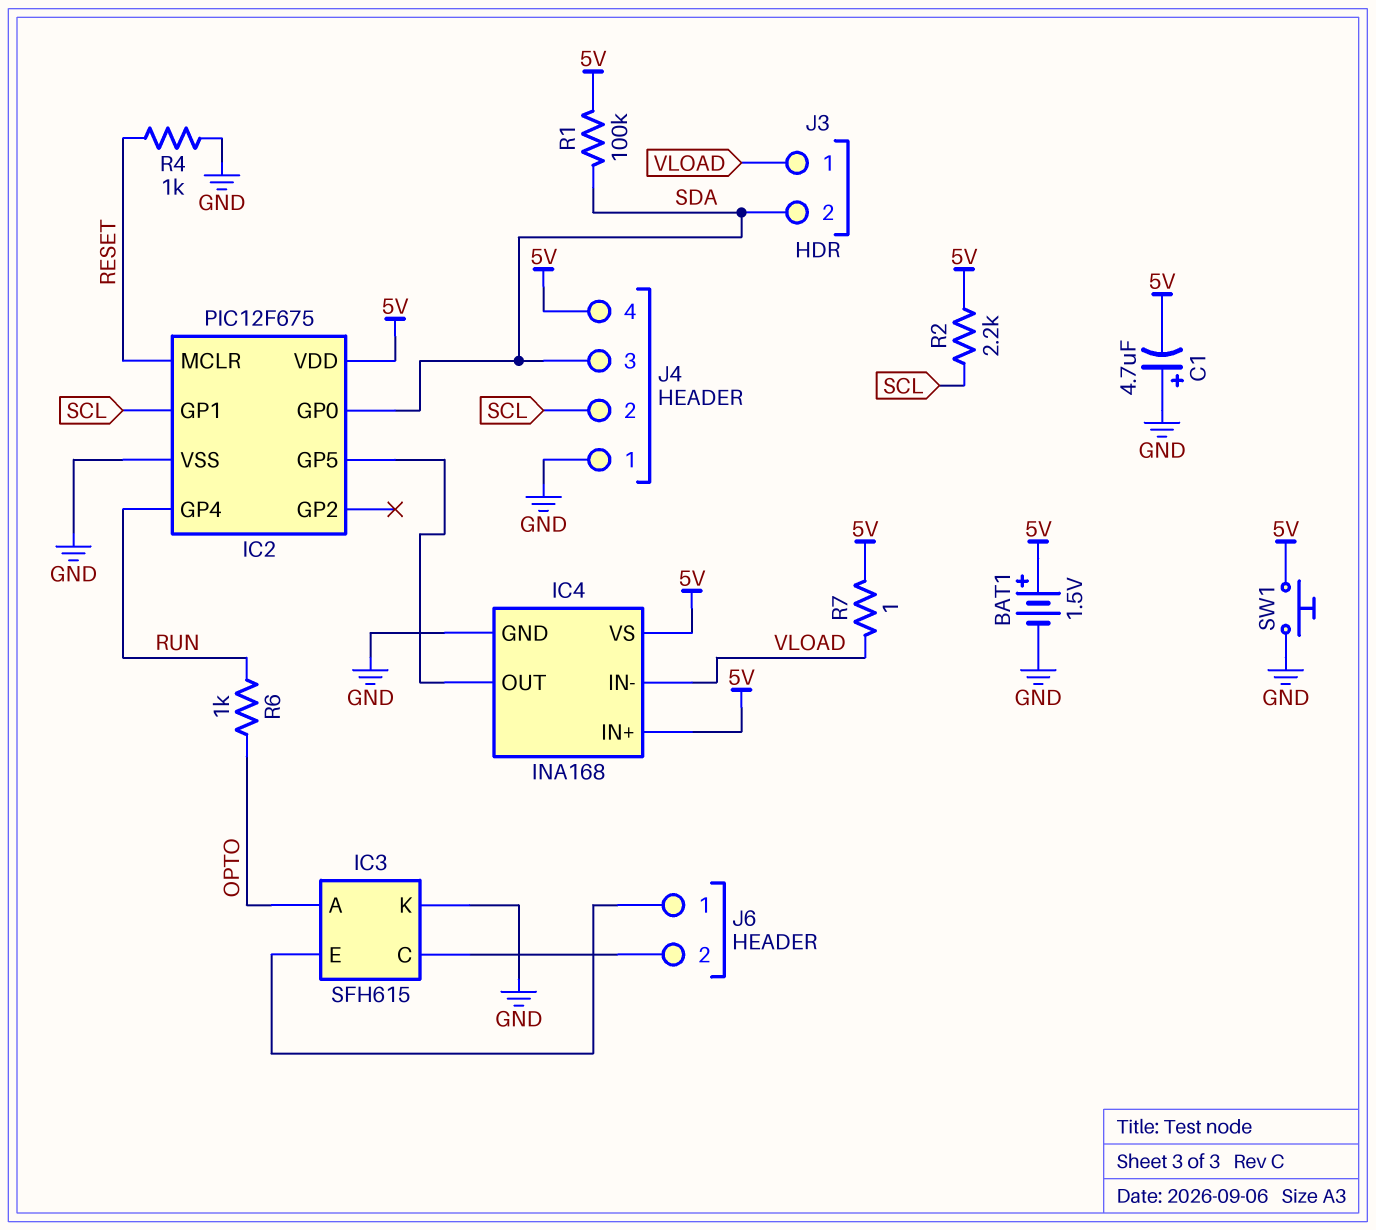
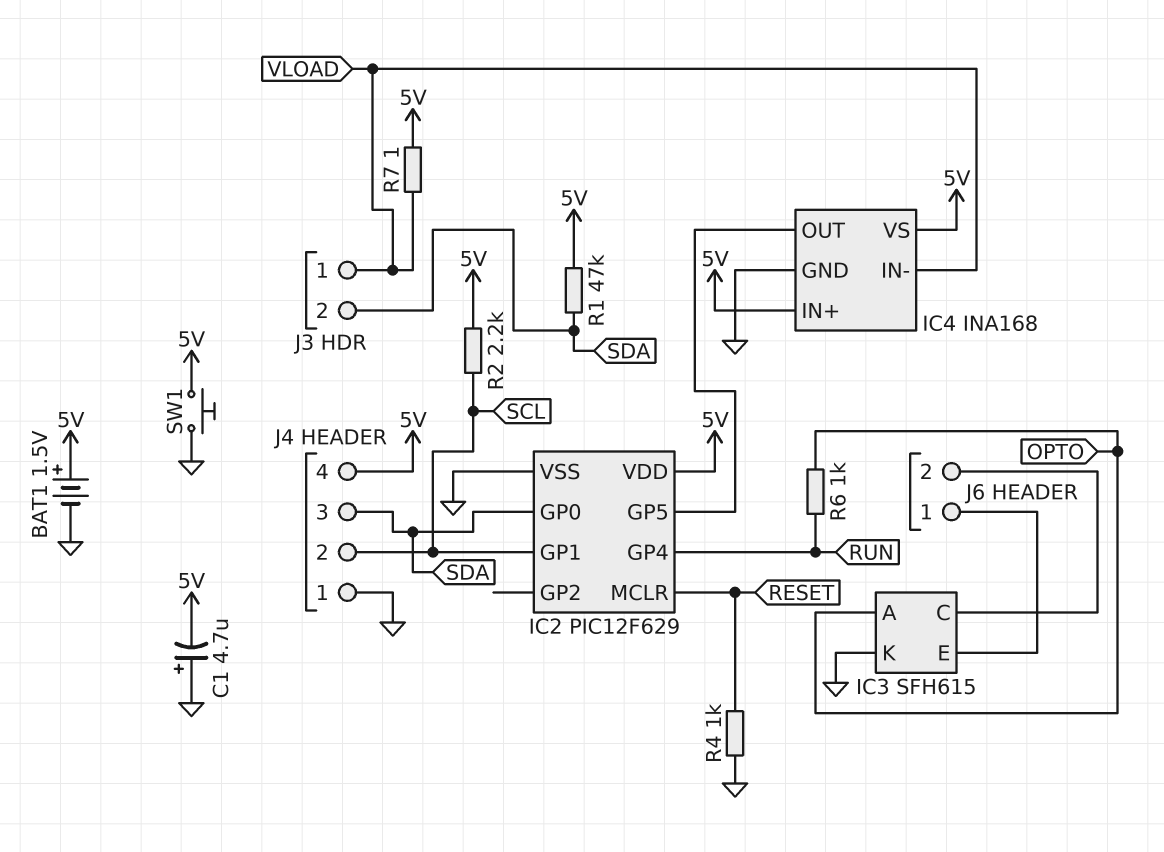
IC2: PIC12F675 -> PIC12F629
R1: 100k (5V, SDA) -> 47k (5V, SDA)

